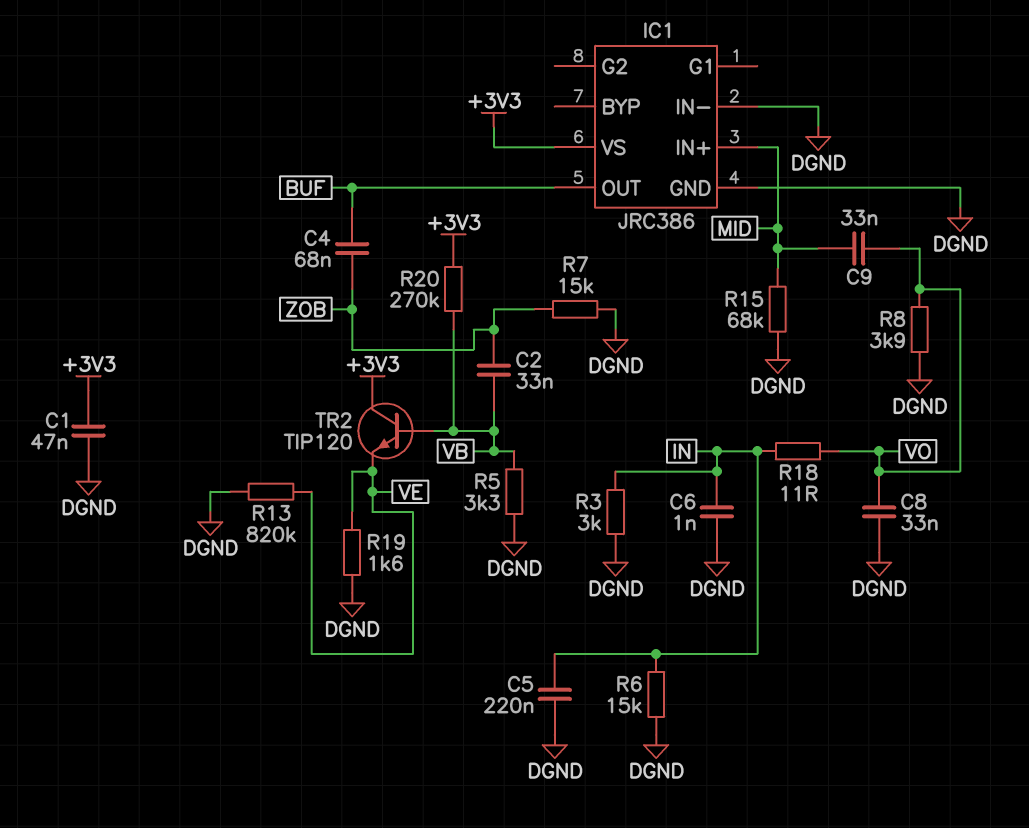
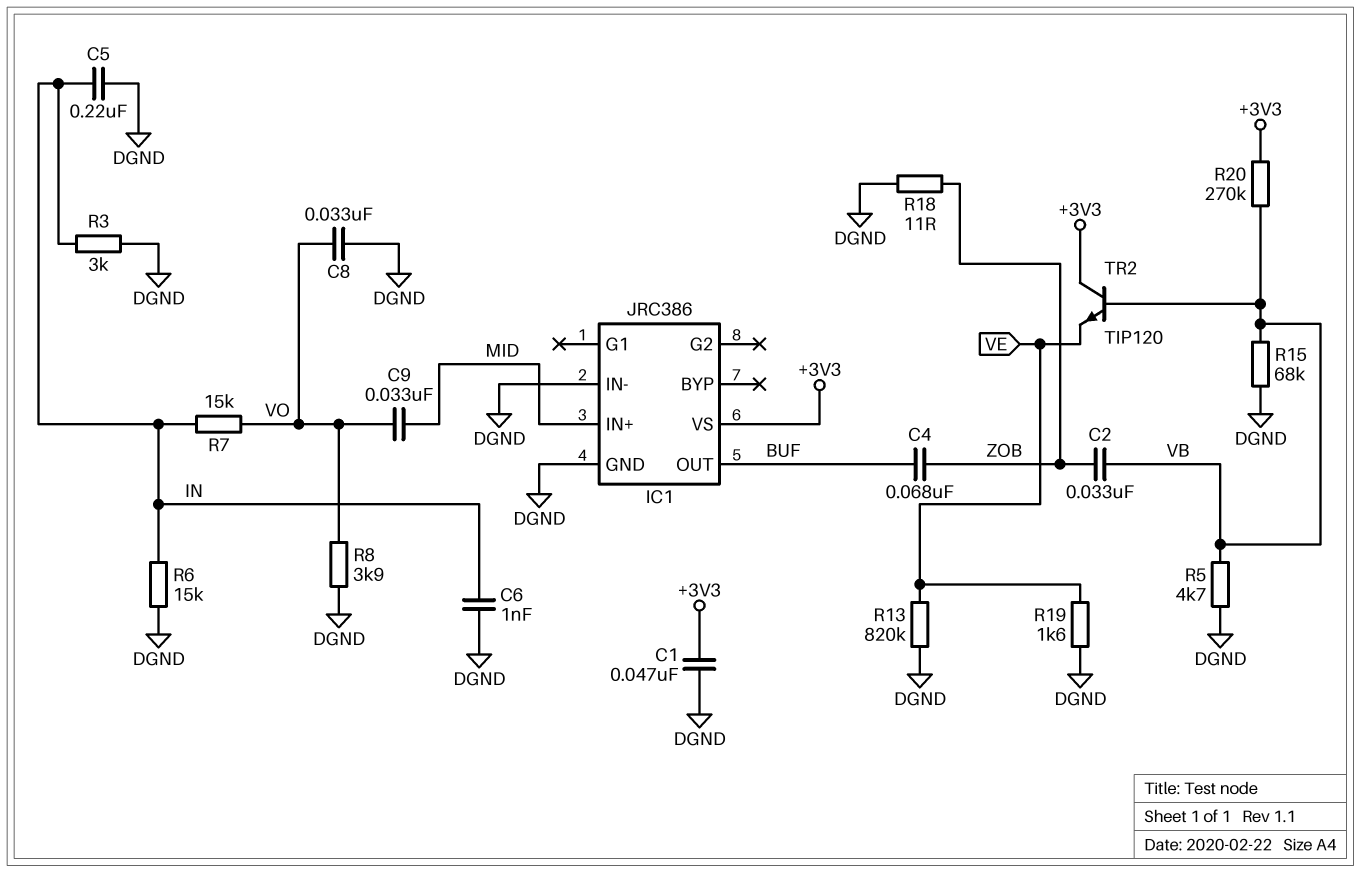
R5: 3.3k (DGND, VB) -> 4.7k (DGND, VB)
R7: 15k (DGND, ZOB) -> 15k (IN, VO)
R15: 68k (DGND, MID) -> 68k (DGND, VB)
R18: 11 (IN, VO) -> 11 (DGND, ZOB)

